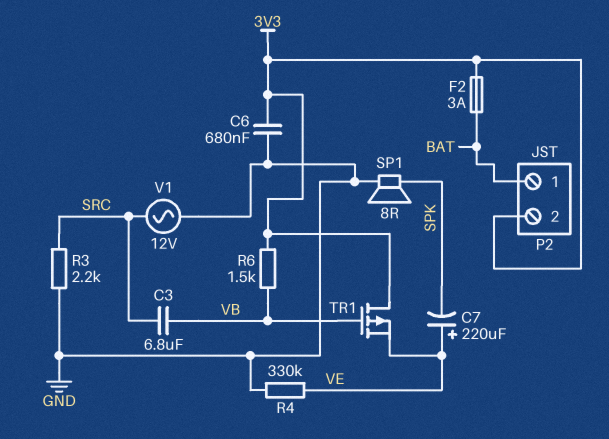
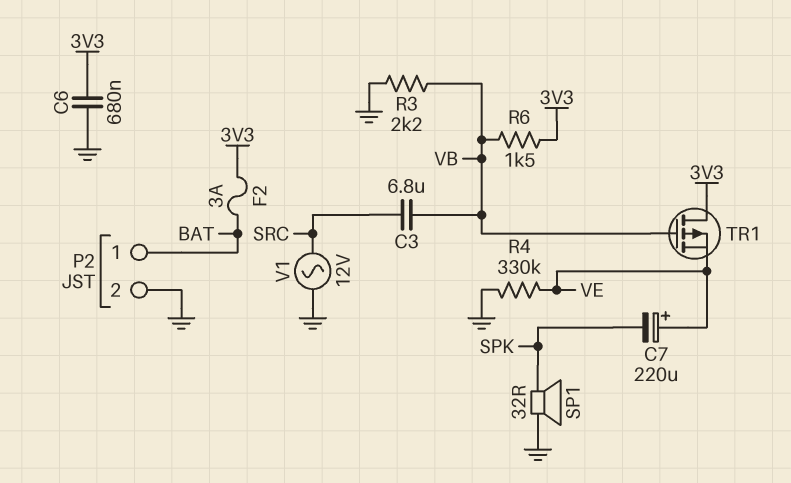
P2 pin 2: 3V3 -> GND
R3: 2.2k (GND, SRC) -> 2.2k (GND, VB)
SP1: speaker 8R (GND, SPK) -> speaker 32R (GND, SPK)

